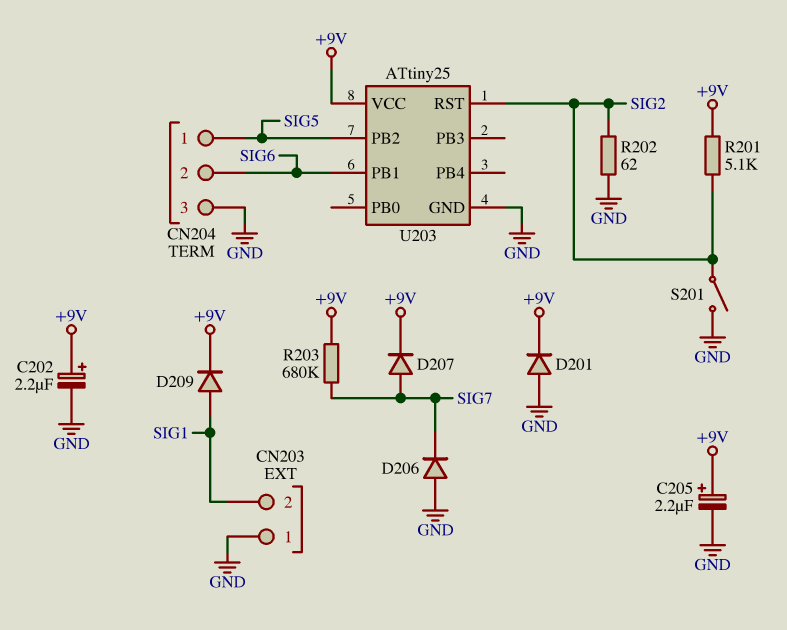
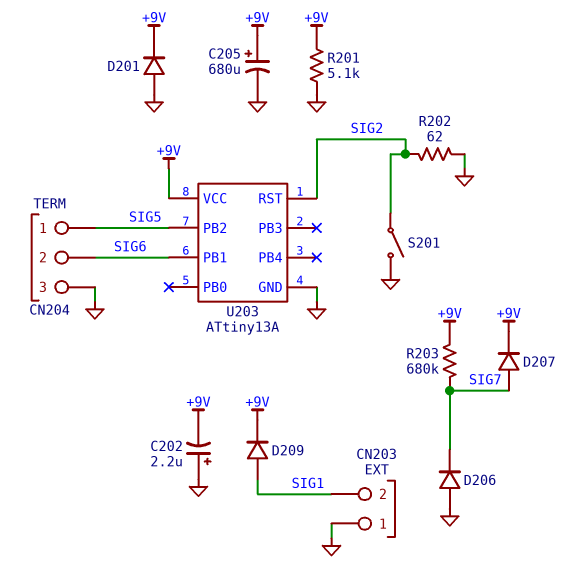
C202: 2.2uF (plus +9V, minus GND) -> 2.2uF (plus GND, minus +9V)
C205: 2.2uF (plus +9V, minus GND) -> 680uF (plus +9V, minus GND)
R201: 5.1k (+9V, SIG2) -> 5.1k (+9V, GND)
U203: ATtiny25 -> ATtiny13A

